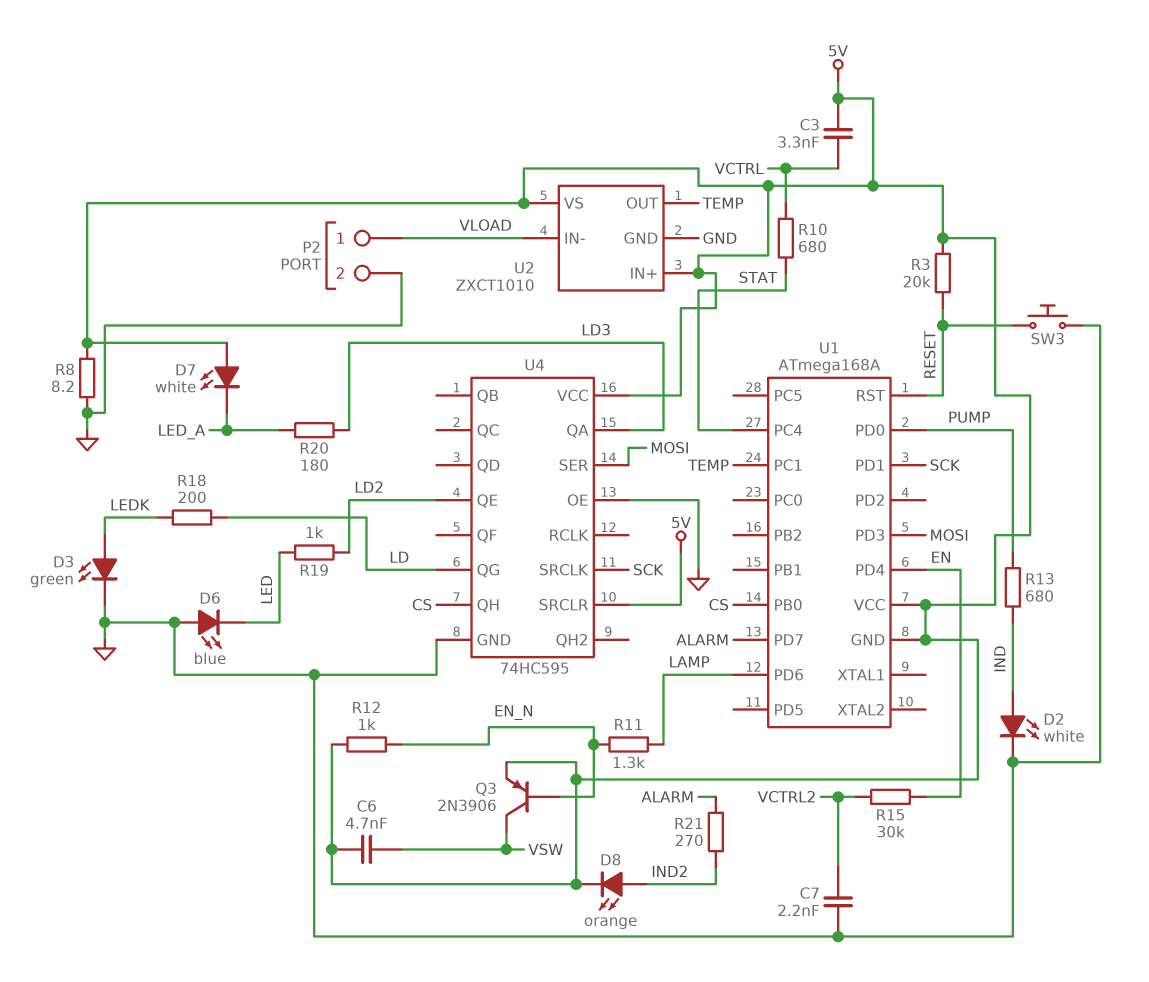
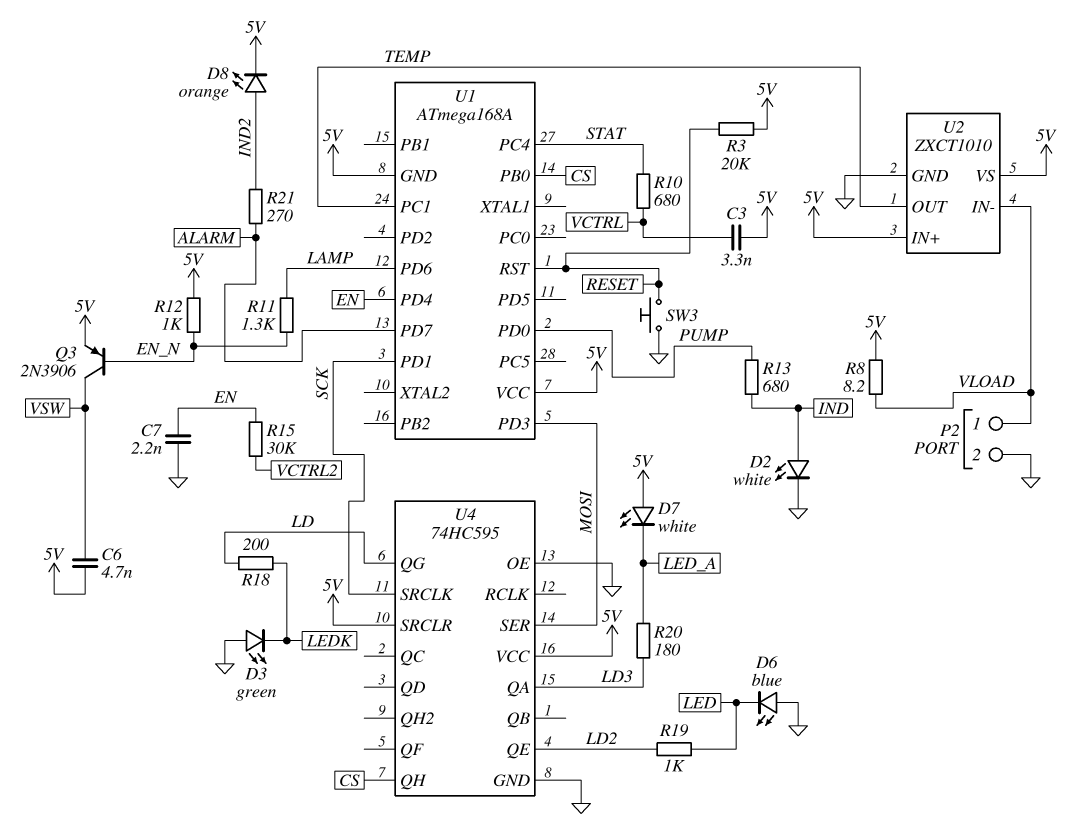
C7: 2.2nF (GND, VCTRL2) -> 2.2nF (EN, GND)
D3: LED green (A LEDK, K GND) -> LED green (A GND, K LEDK)
R8: 8.2 (5V, GND) -> 8.2 (5V, VLOAD)

